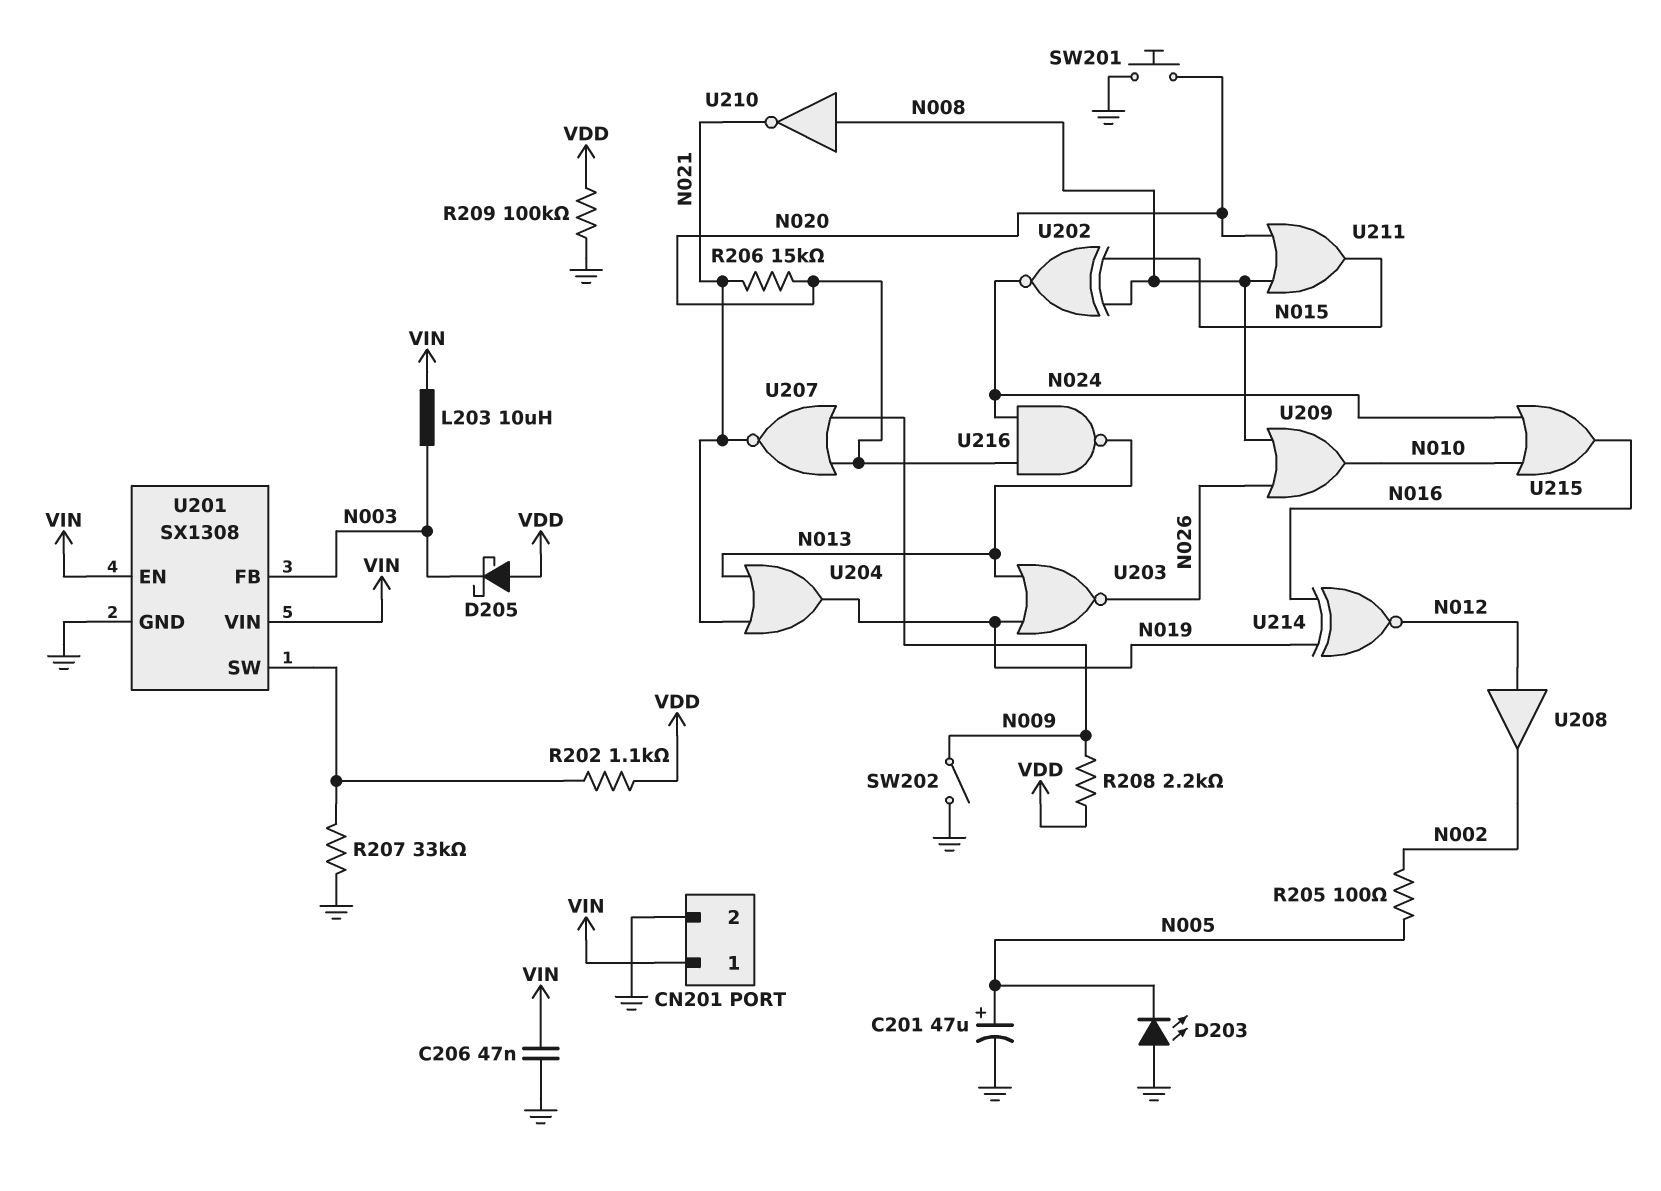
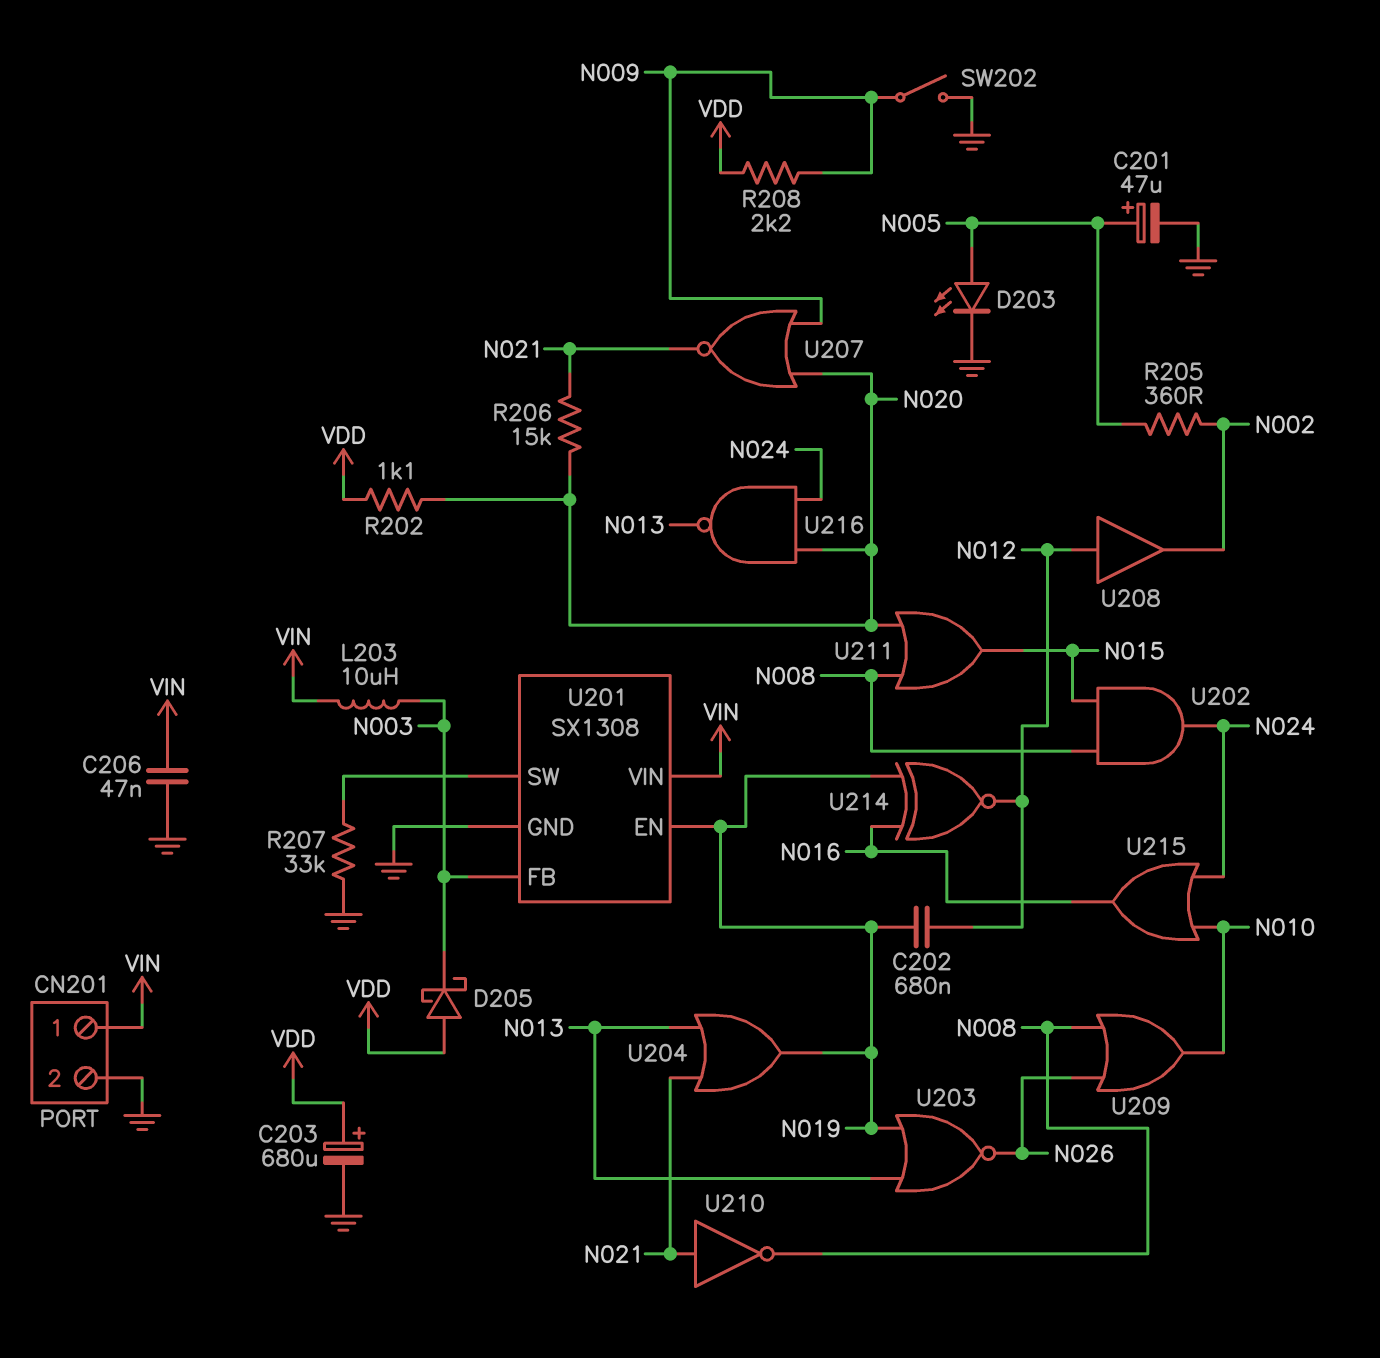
C202: none -> 680nF (N012, N019)
C203: none -> 680uF (plus VDD, minus GND)
D203: LED (A GND, K N005) -> LED (A N005, K GND)
R202: 1.1k (U201/SW, VDD) -> 1.1k (N020, VDD)
R205: 100 (N002, N005) -> 360 (N002, N005)
R209: 100k (GND, VDD) -> none
SW201: button (GND, N020) -> none
U201 pin EN: VIN -> N019
U202: XNOR (in N008, in N015, out N024) -> AND (in N008, in N015, out N024)
U210: NOT (in N008, out N021) -> NOT (in N021, out N008)

